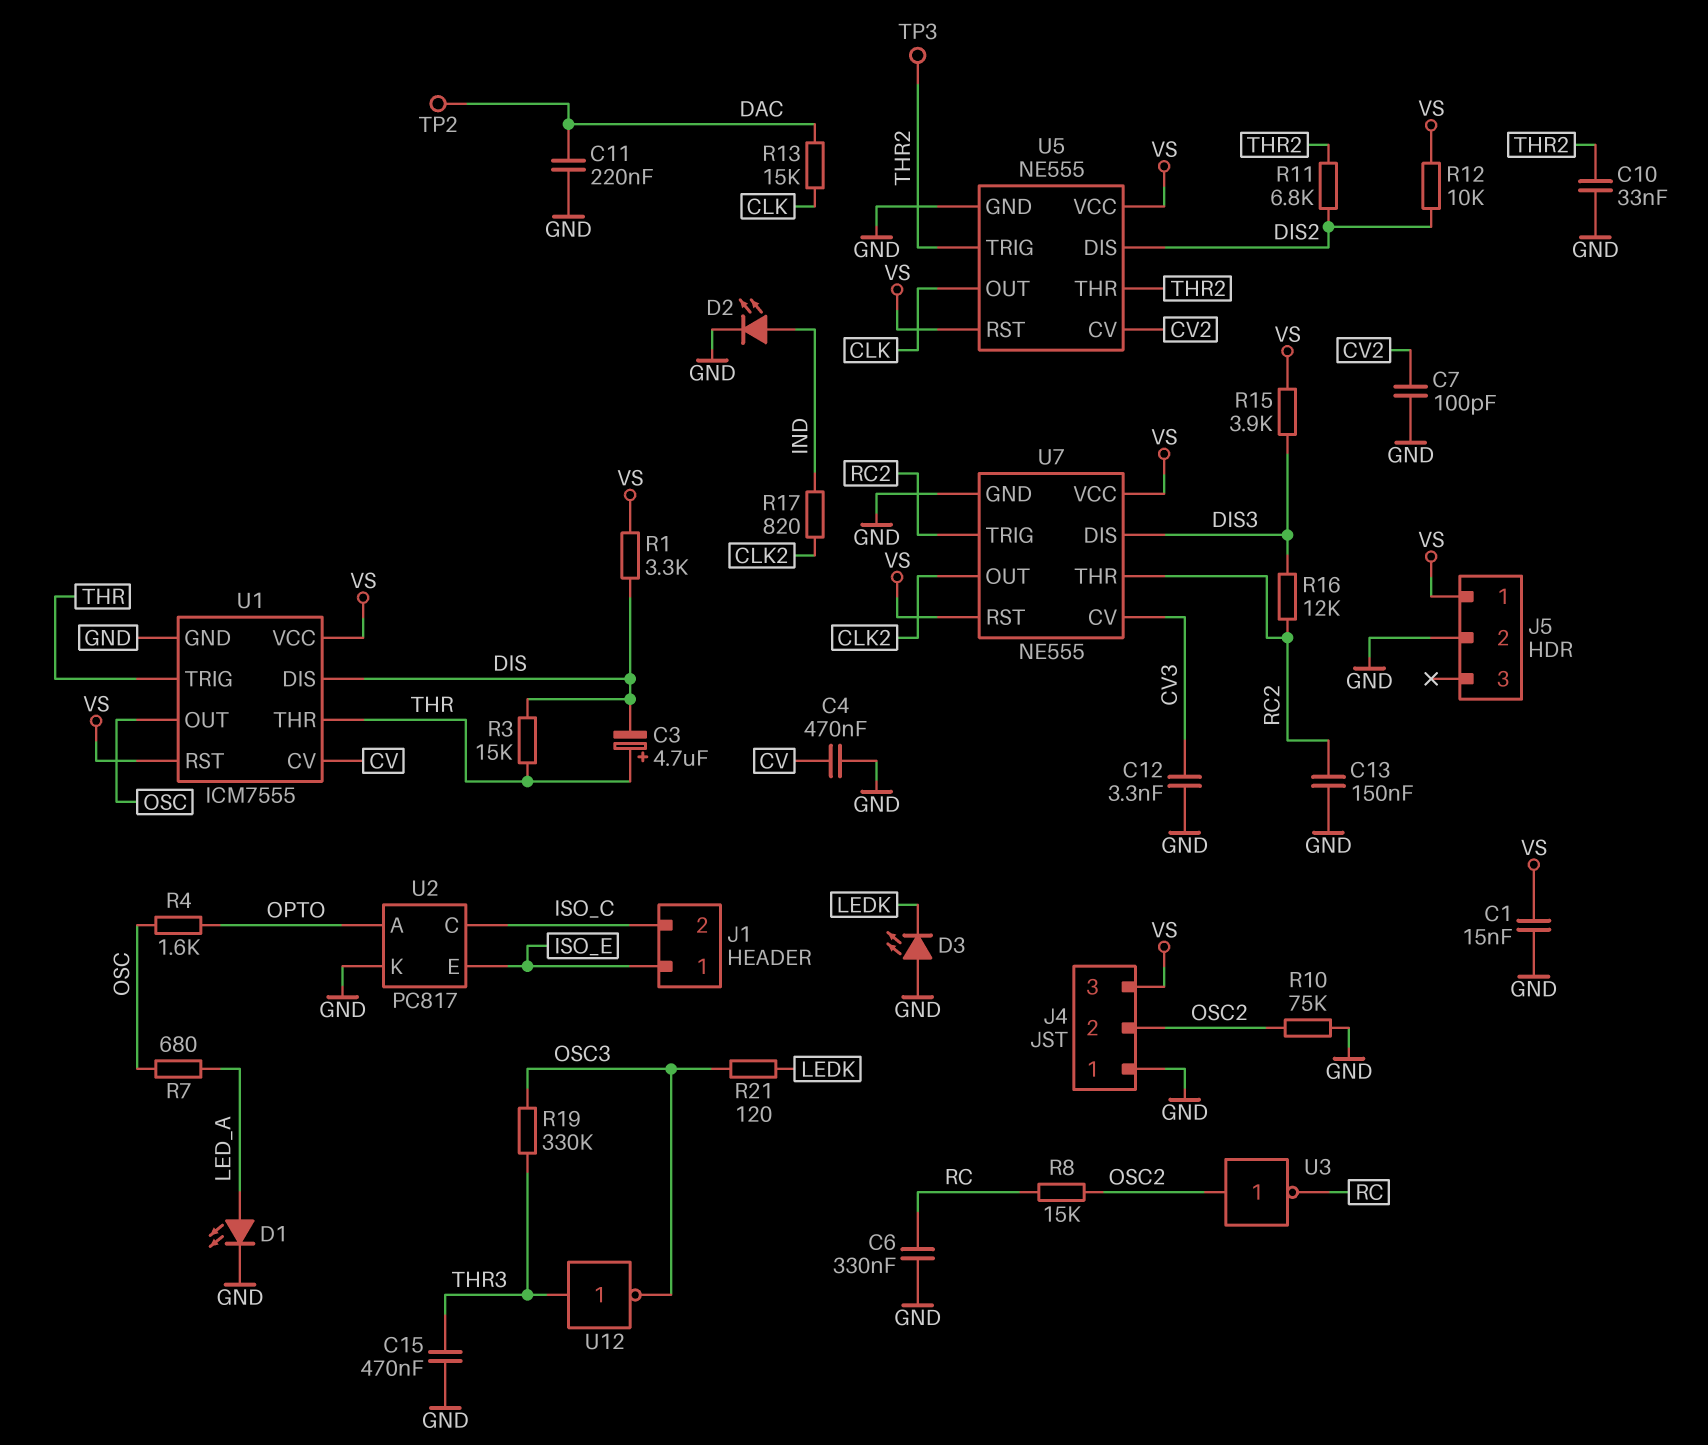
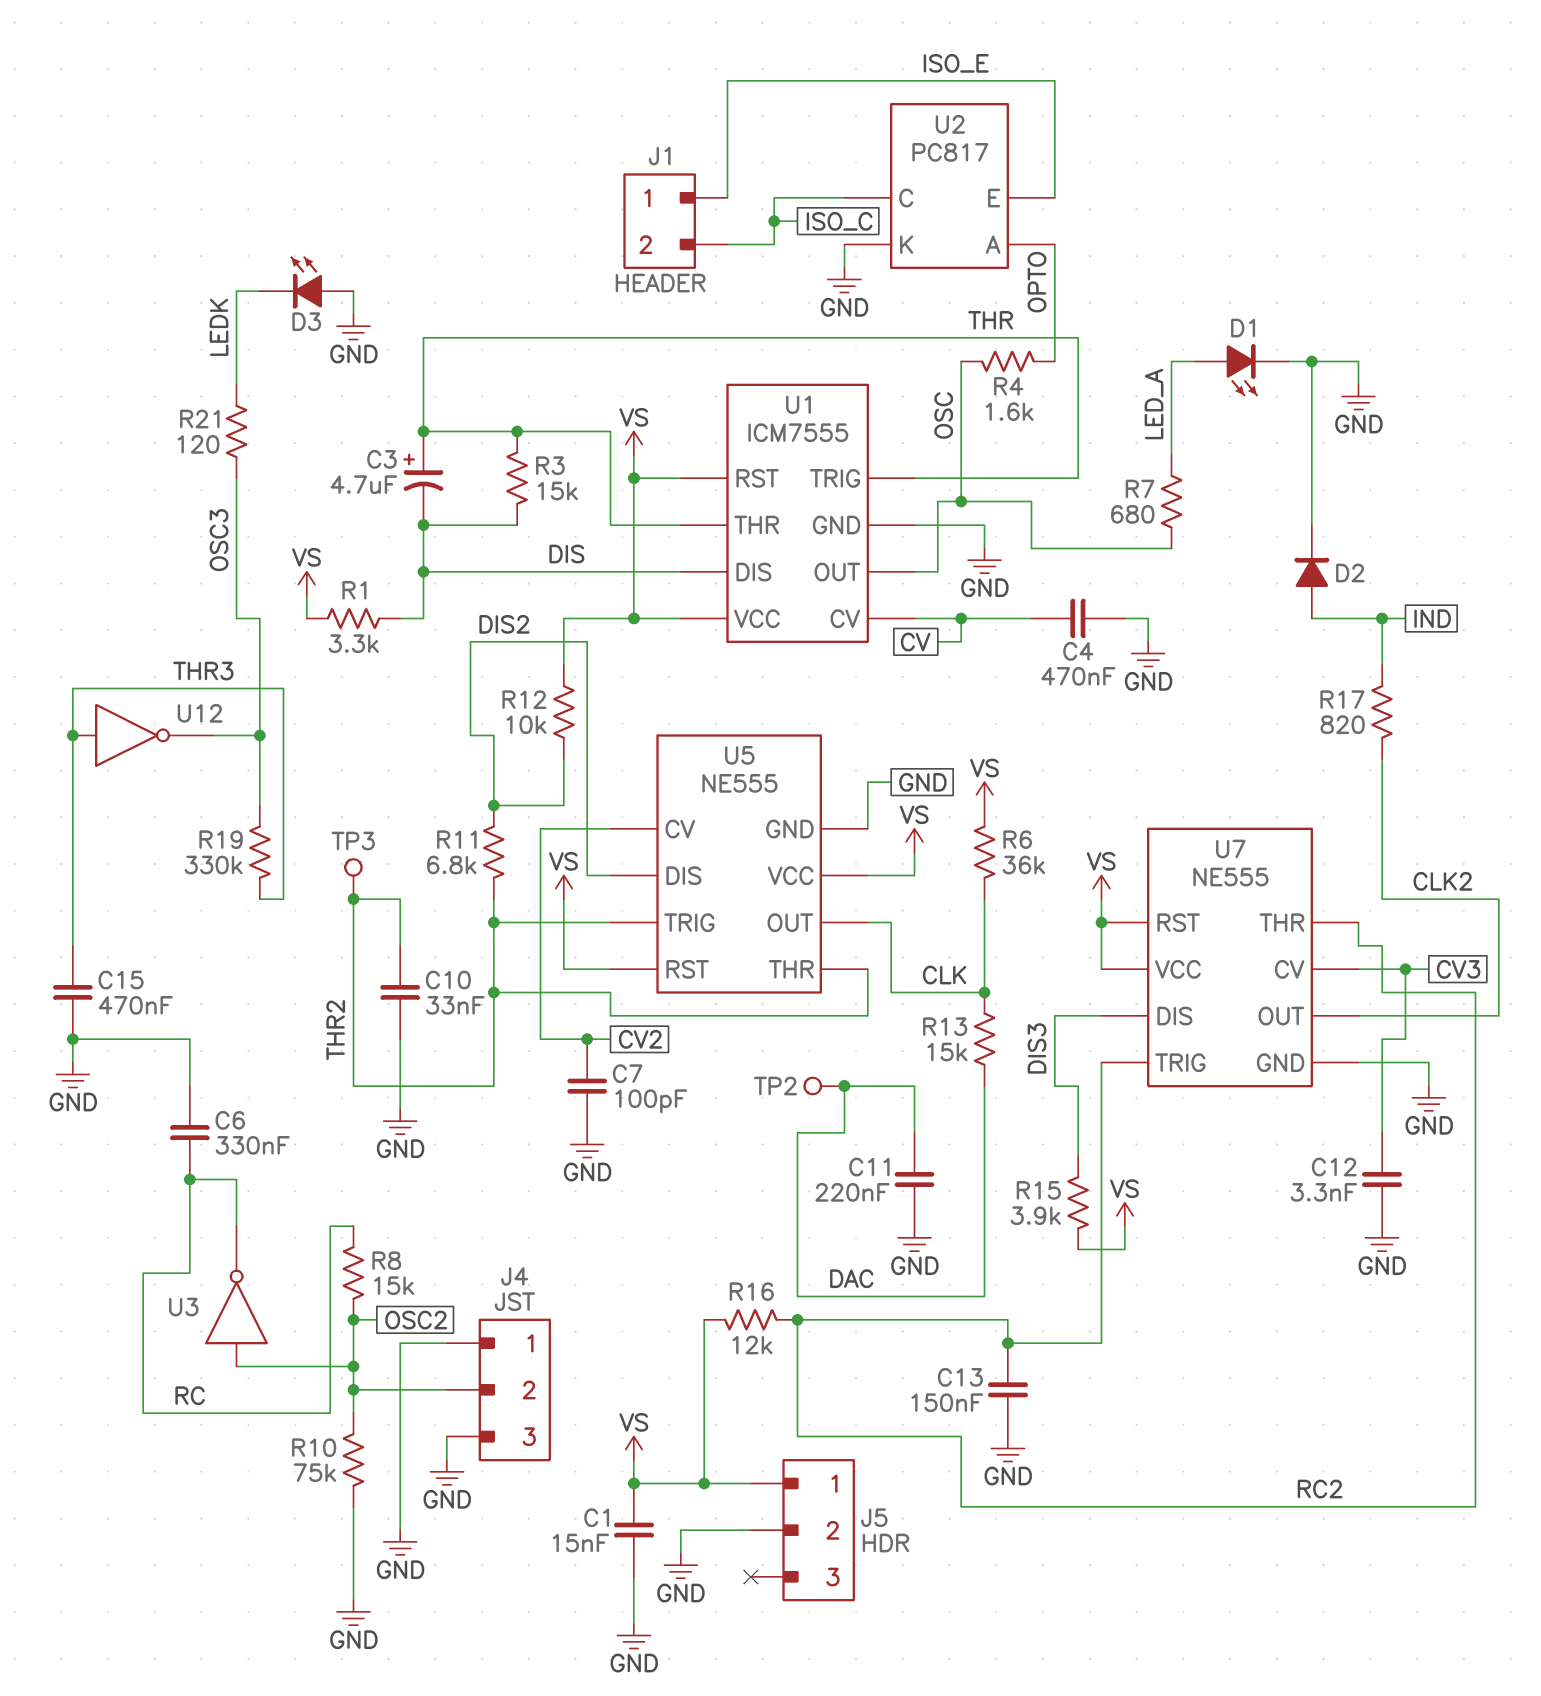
D2: LED (A IND, K GND) -> diode (A IND, K GND)
J4 pin 3: VS -> GND
R6: none -> 36k (CLK, VS)
R16: 12k (DIS3, RC2) -> 12k (RC2, VS)

